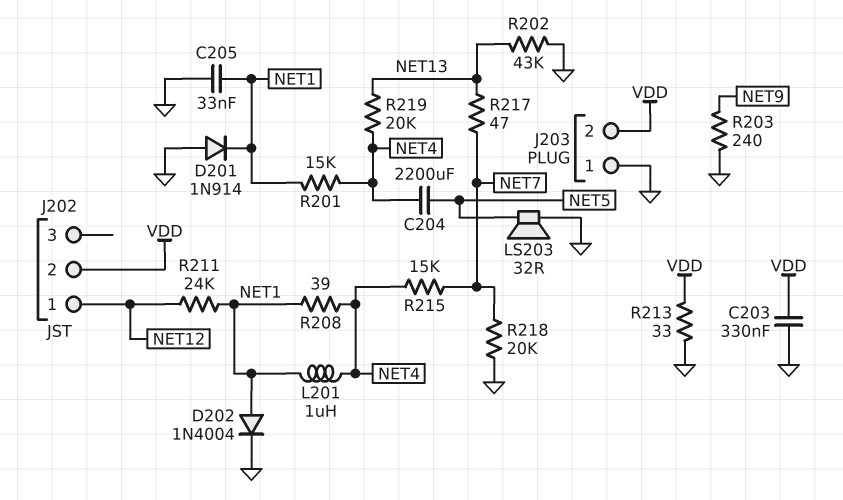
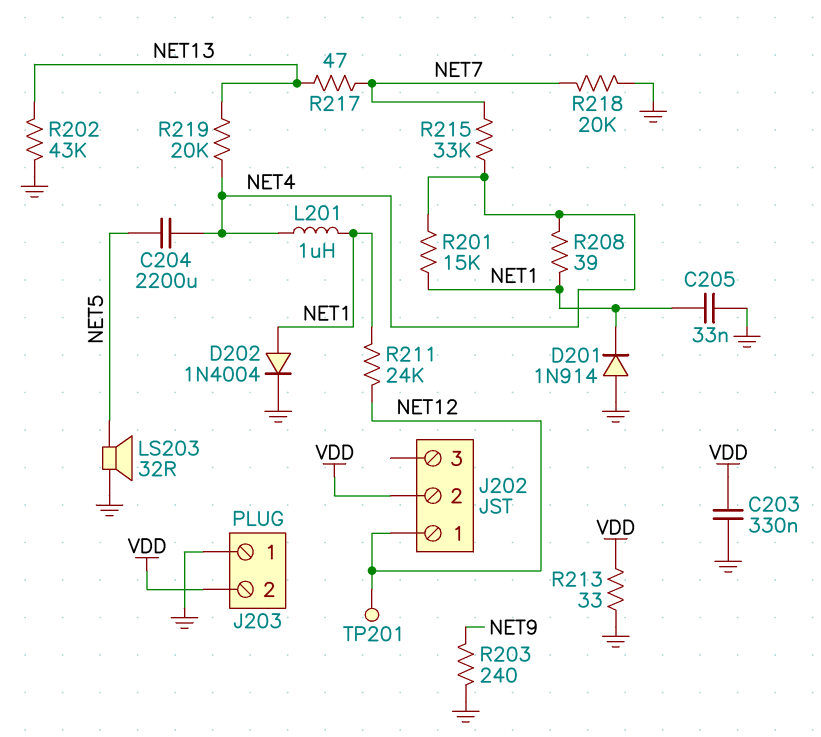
R215: 15k (NET4, NET7) -> 33k (NET4, NET7)
TP201: none -> test point (NET12)

